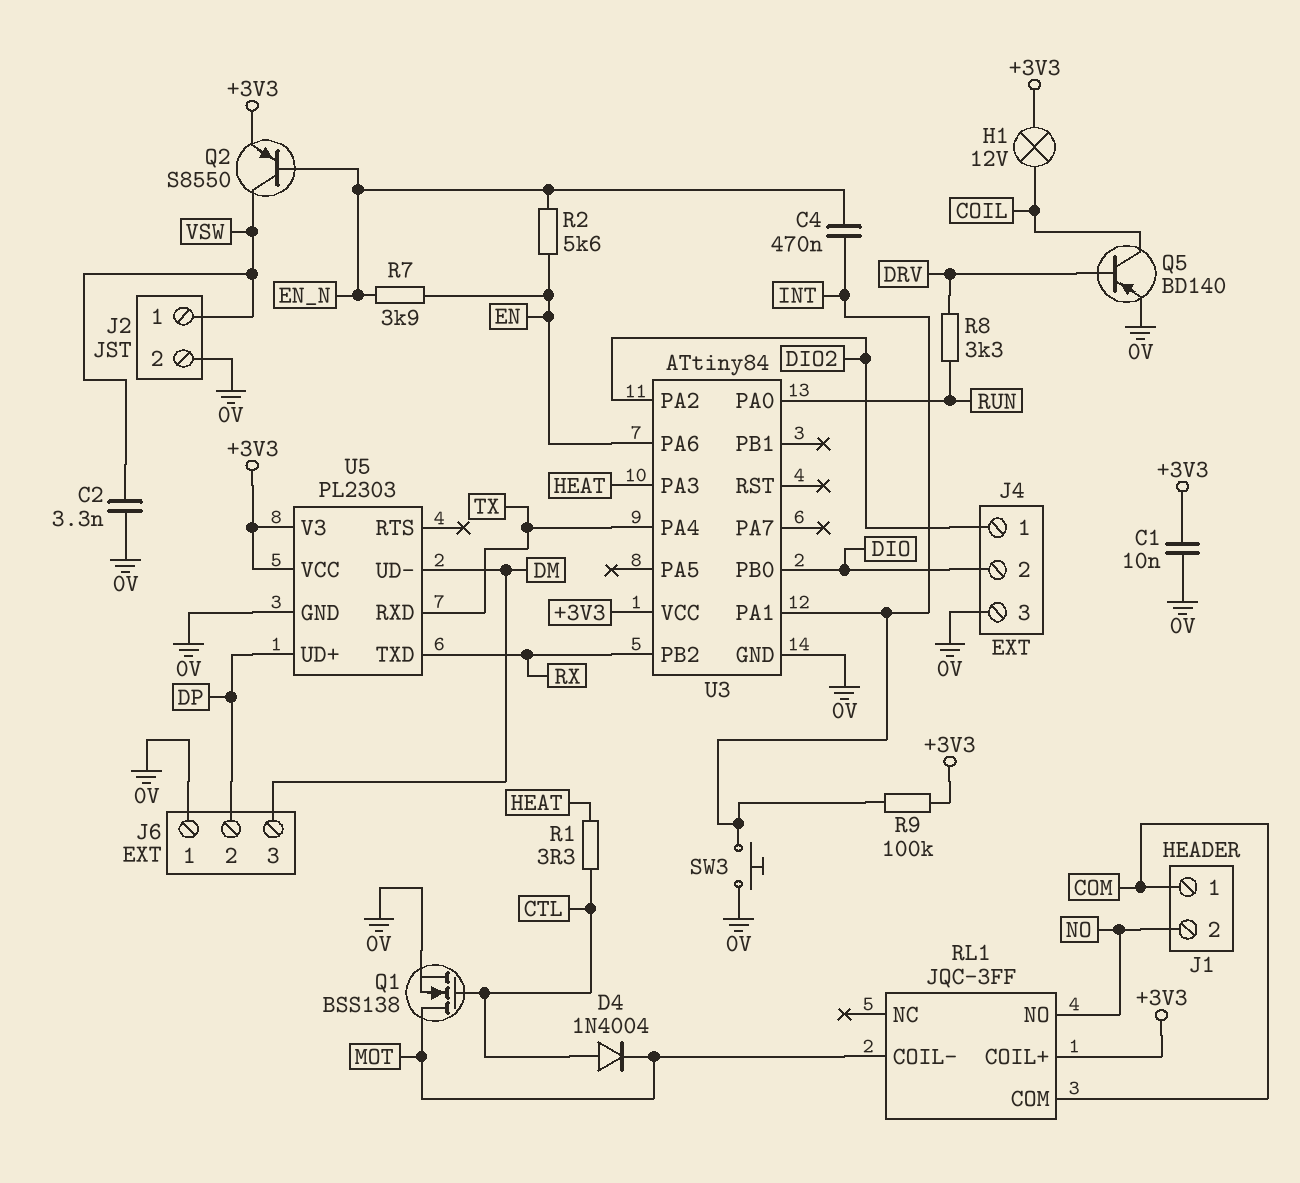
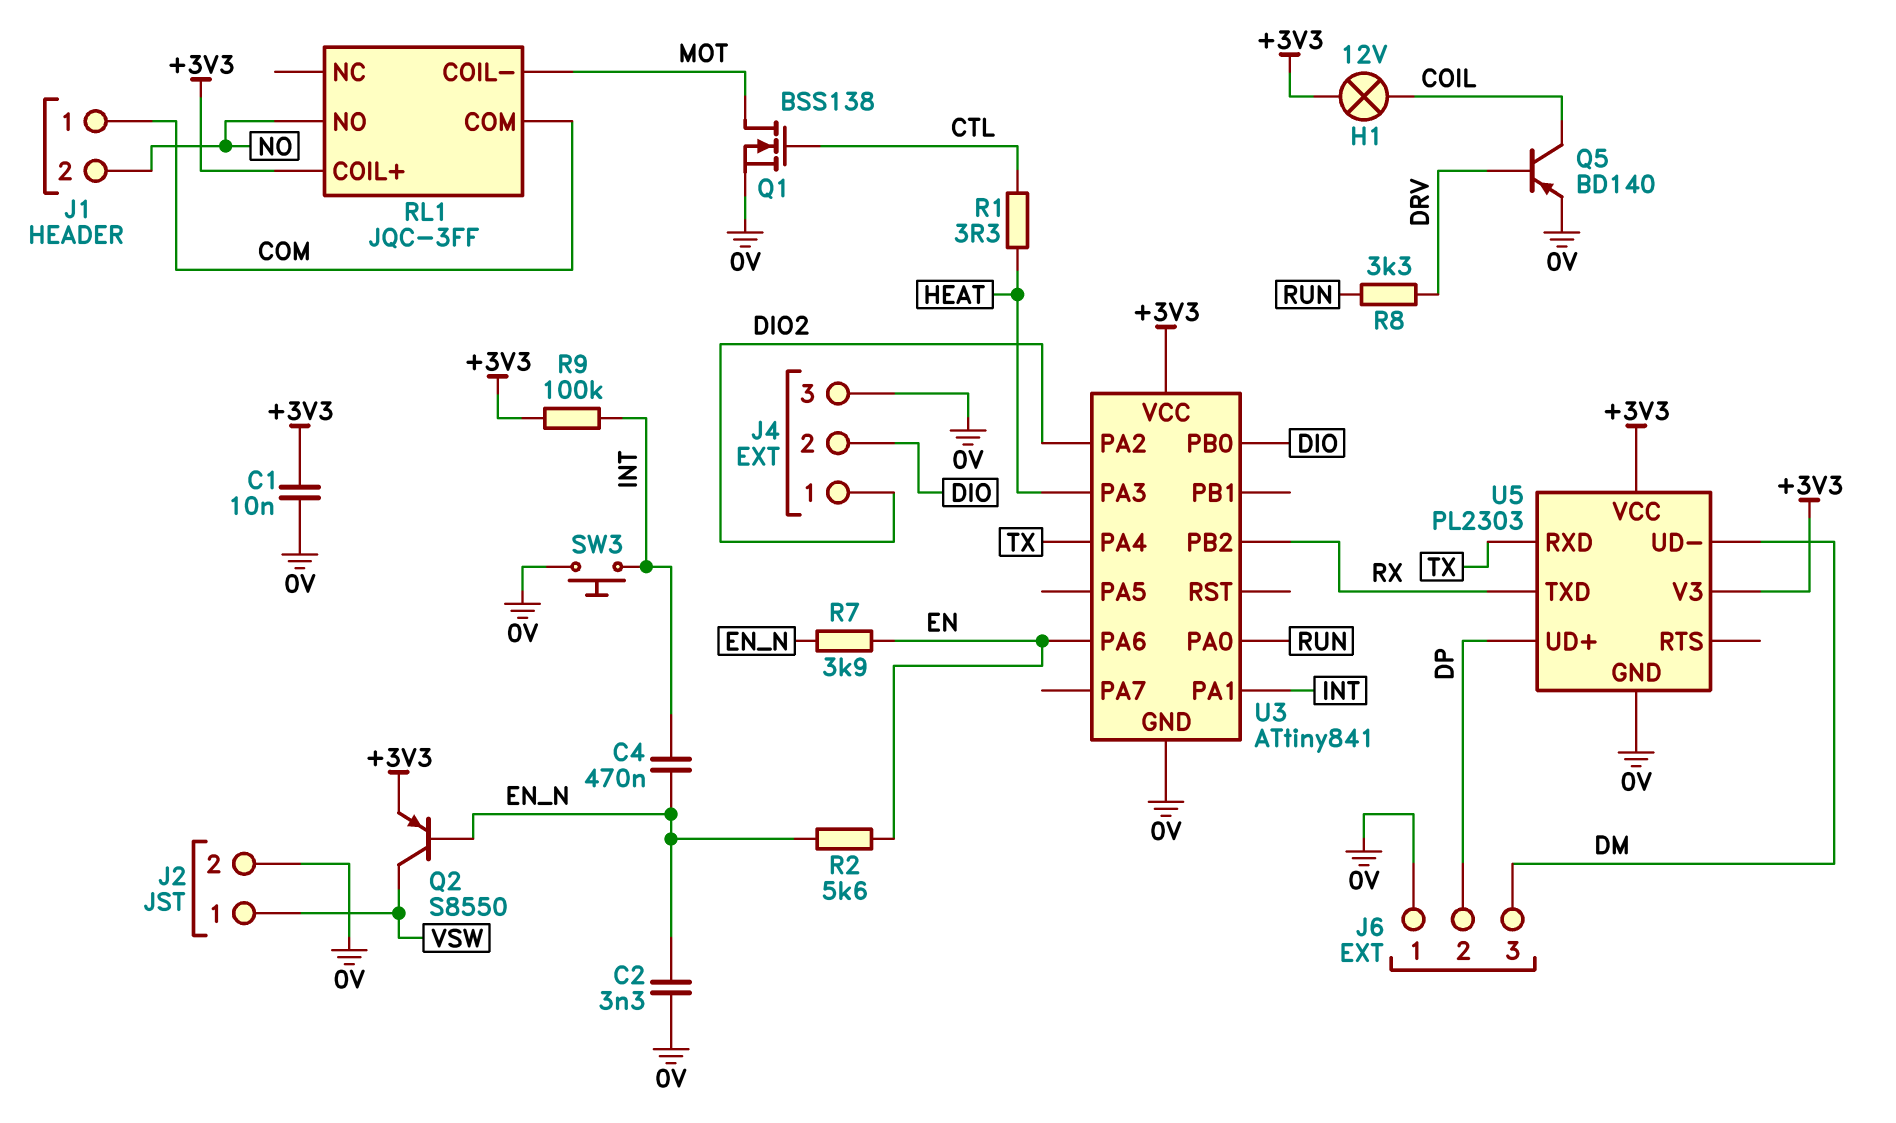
C2: 3.3nF (0V, VSW) -> 3.3nF (0V, EN_N)
D4: diode 1N4004 (A CTL, K MOT) -> none
U3: ATtiny84 -> ATtiny841

